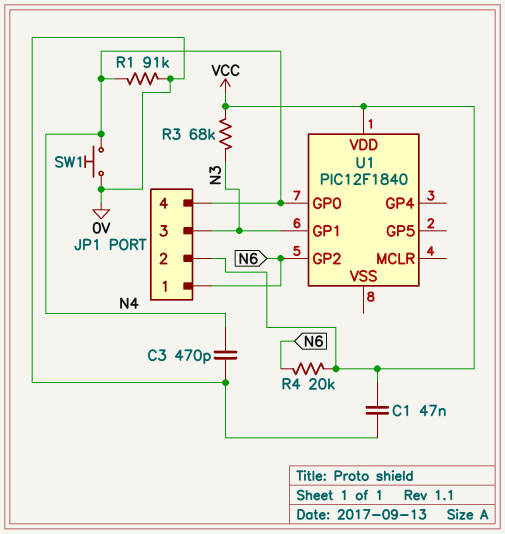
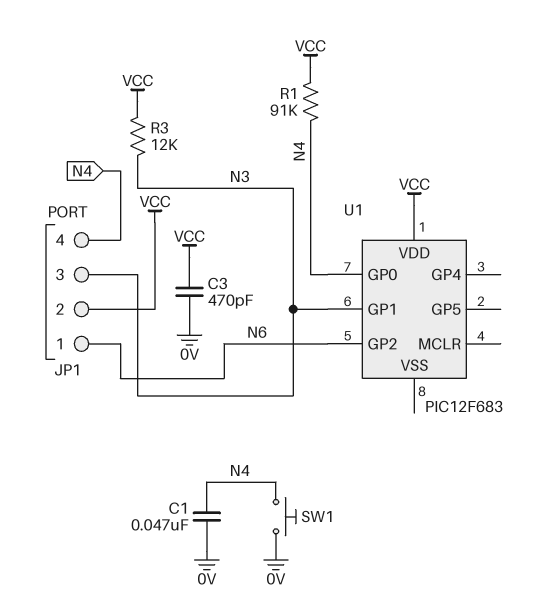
C1: 47nF (0V, VCC) -> 47nF (0V, N4)
C3: 470pF (0V, N4) -> 470pF (0V, VCC)
R1: 91k (0V, N4) -> 91k (N4, VCC)
R3: 68k (N3, VCC) -> 12k (N3, VCC)
R4: 20k (N6, VCC) -> none
U1: PIC12F1840 -> PIC12F683

